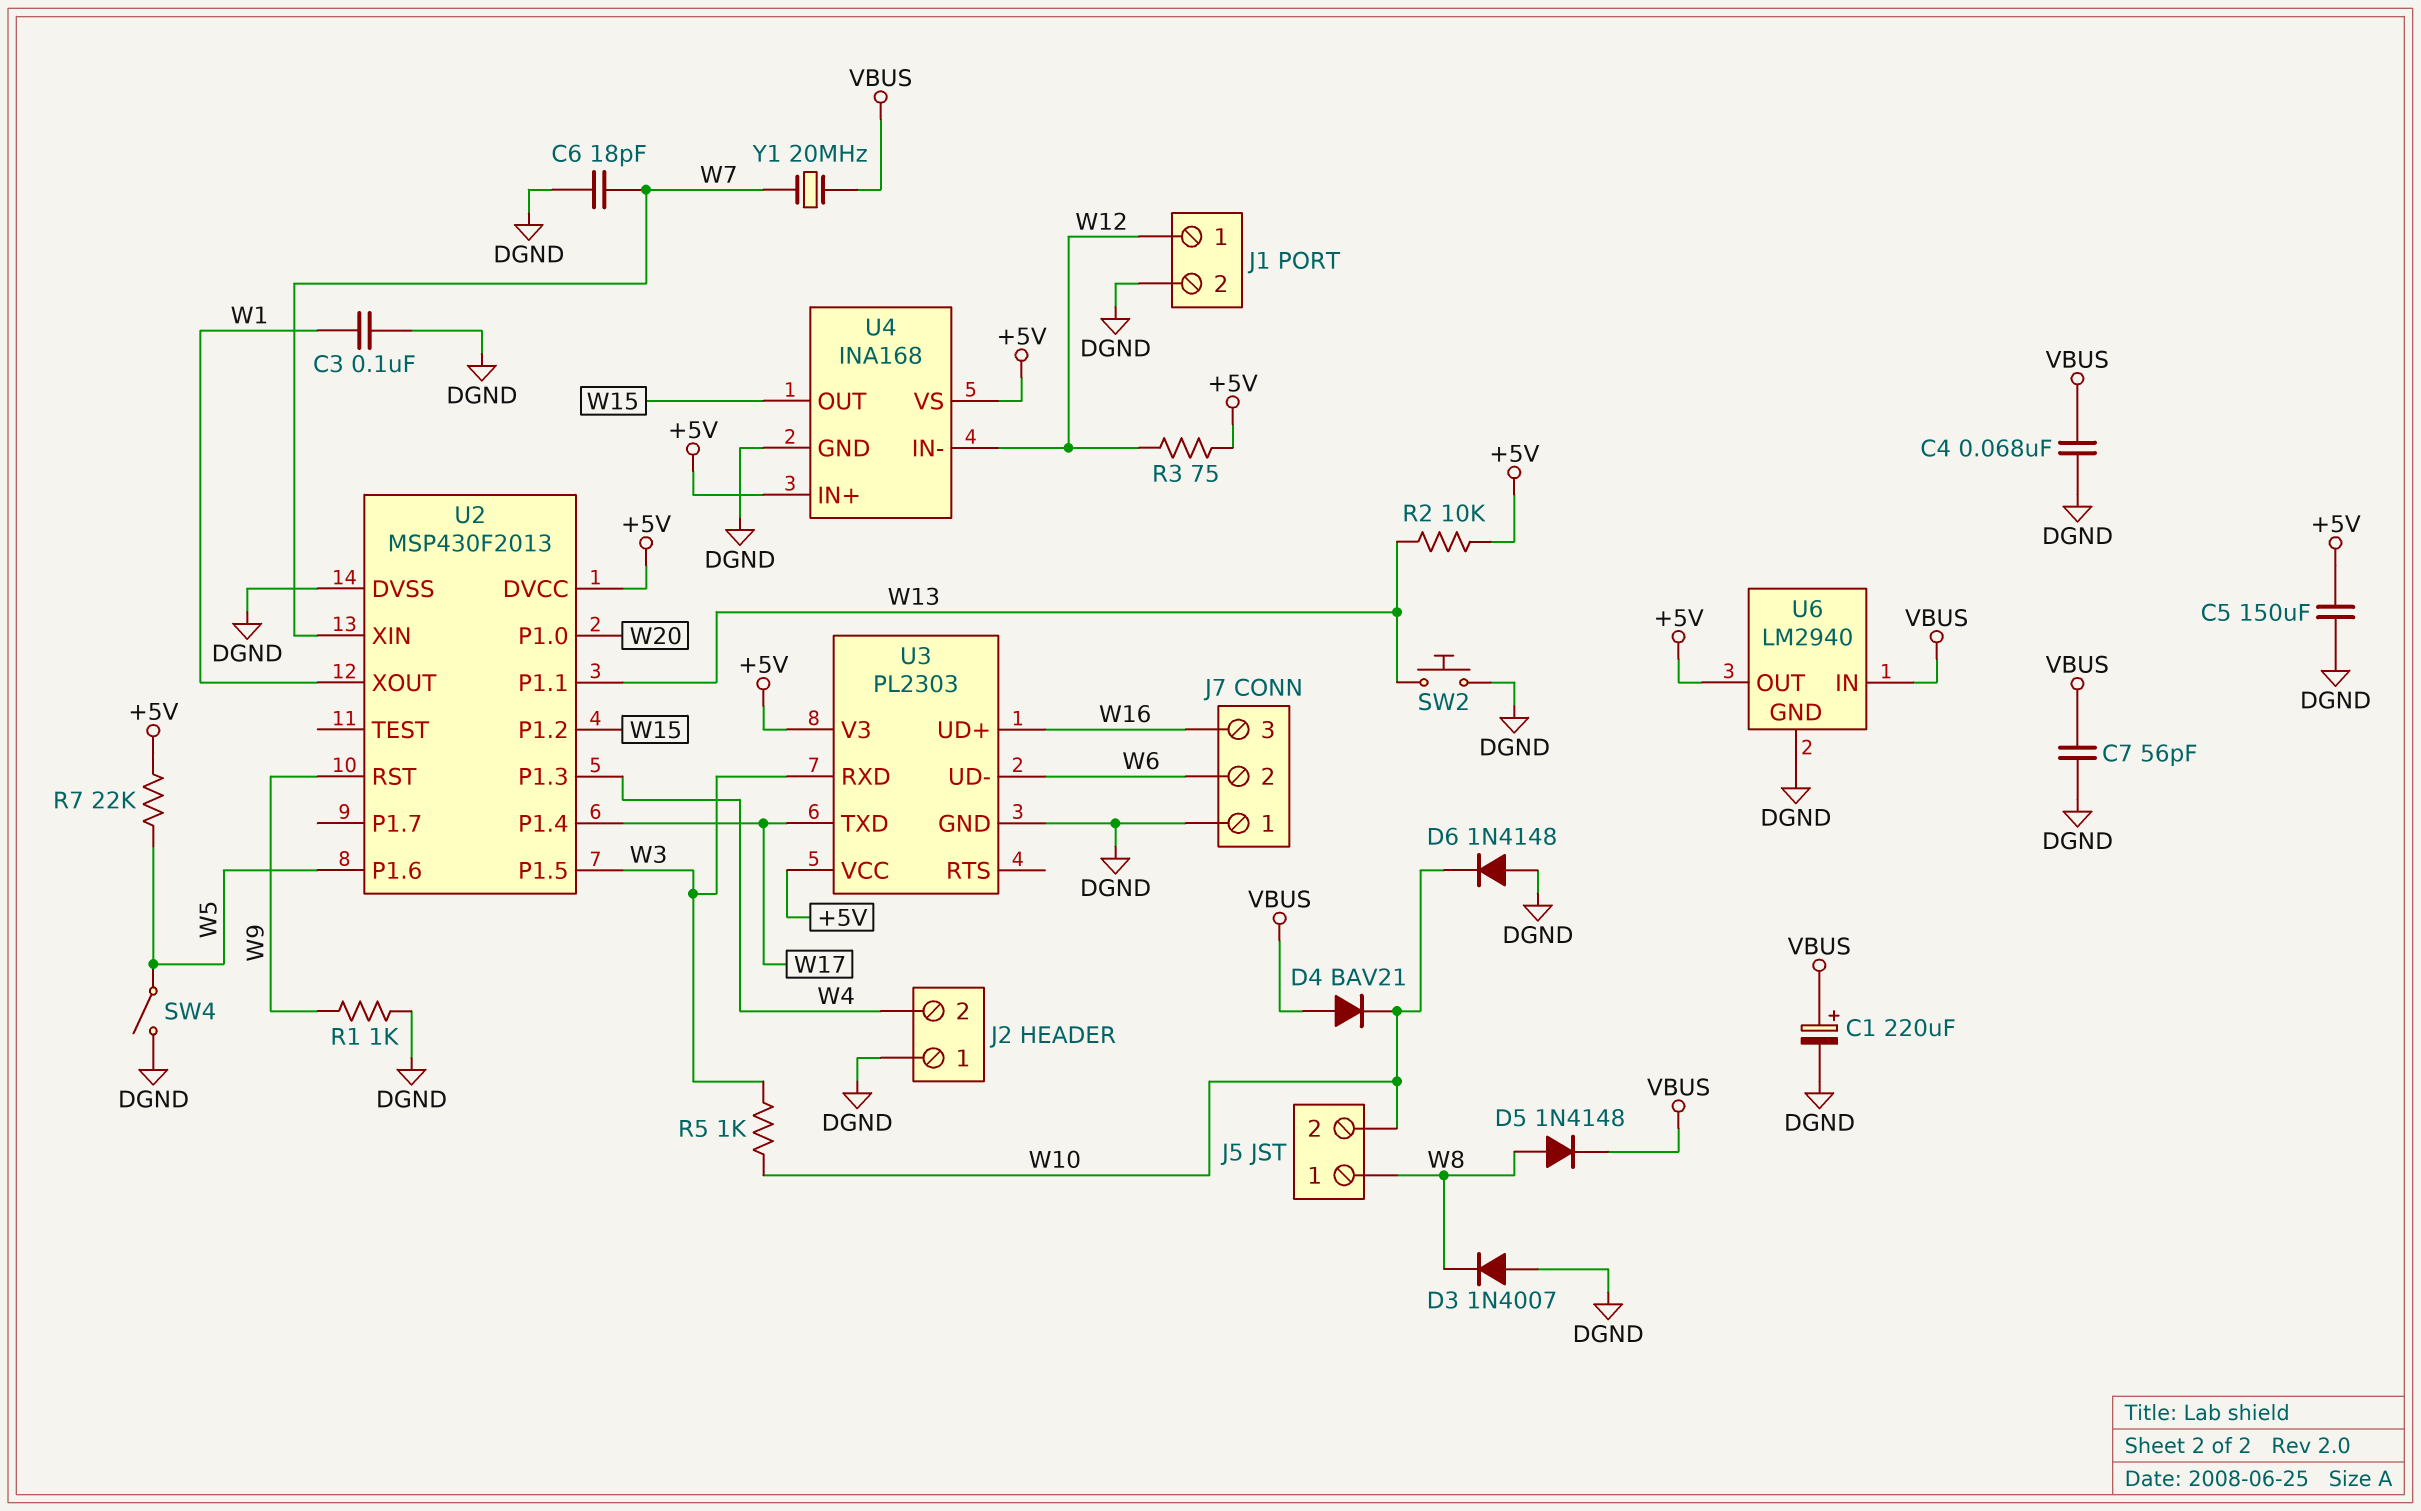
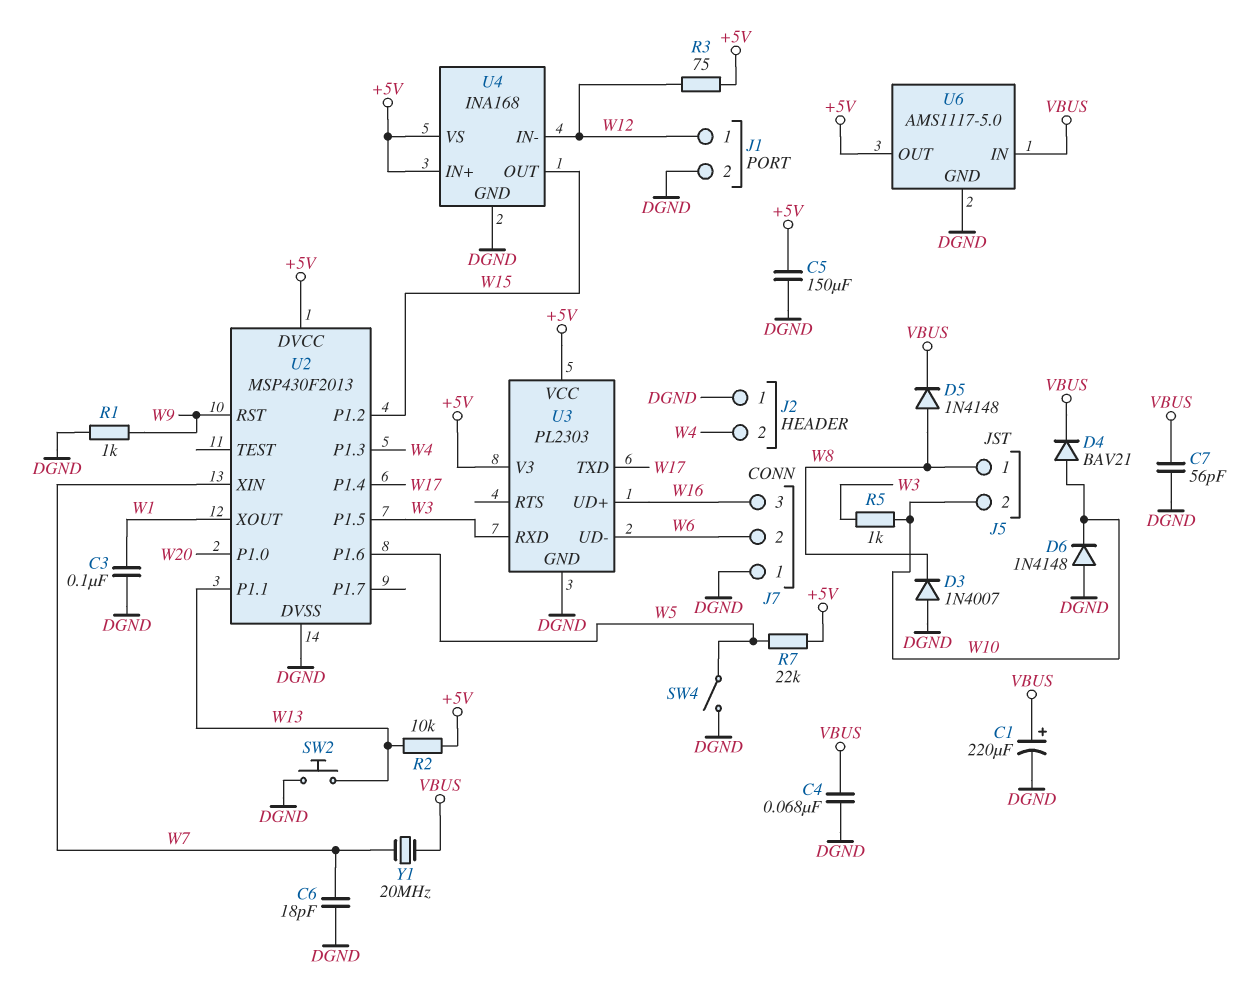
D4: diode BAV21 (A VBUS, K W10) -> diode BAV21 (A W10, K VBUS)
U6: LM2940 -> AMS1117-5.0

